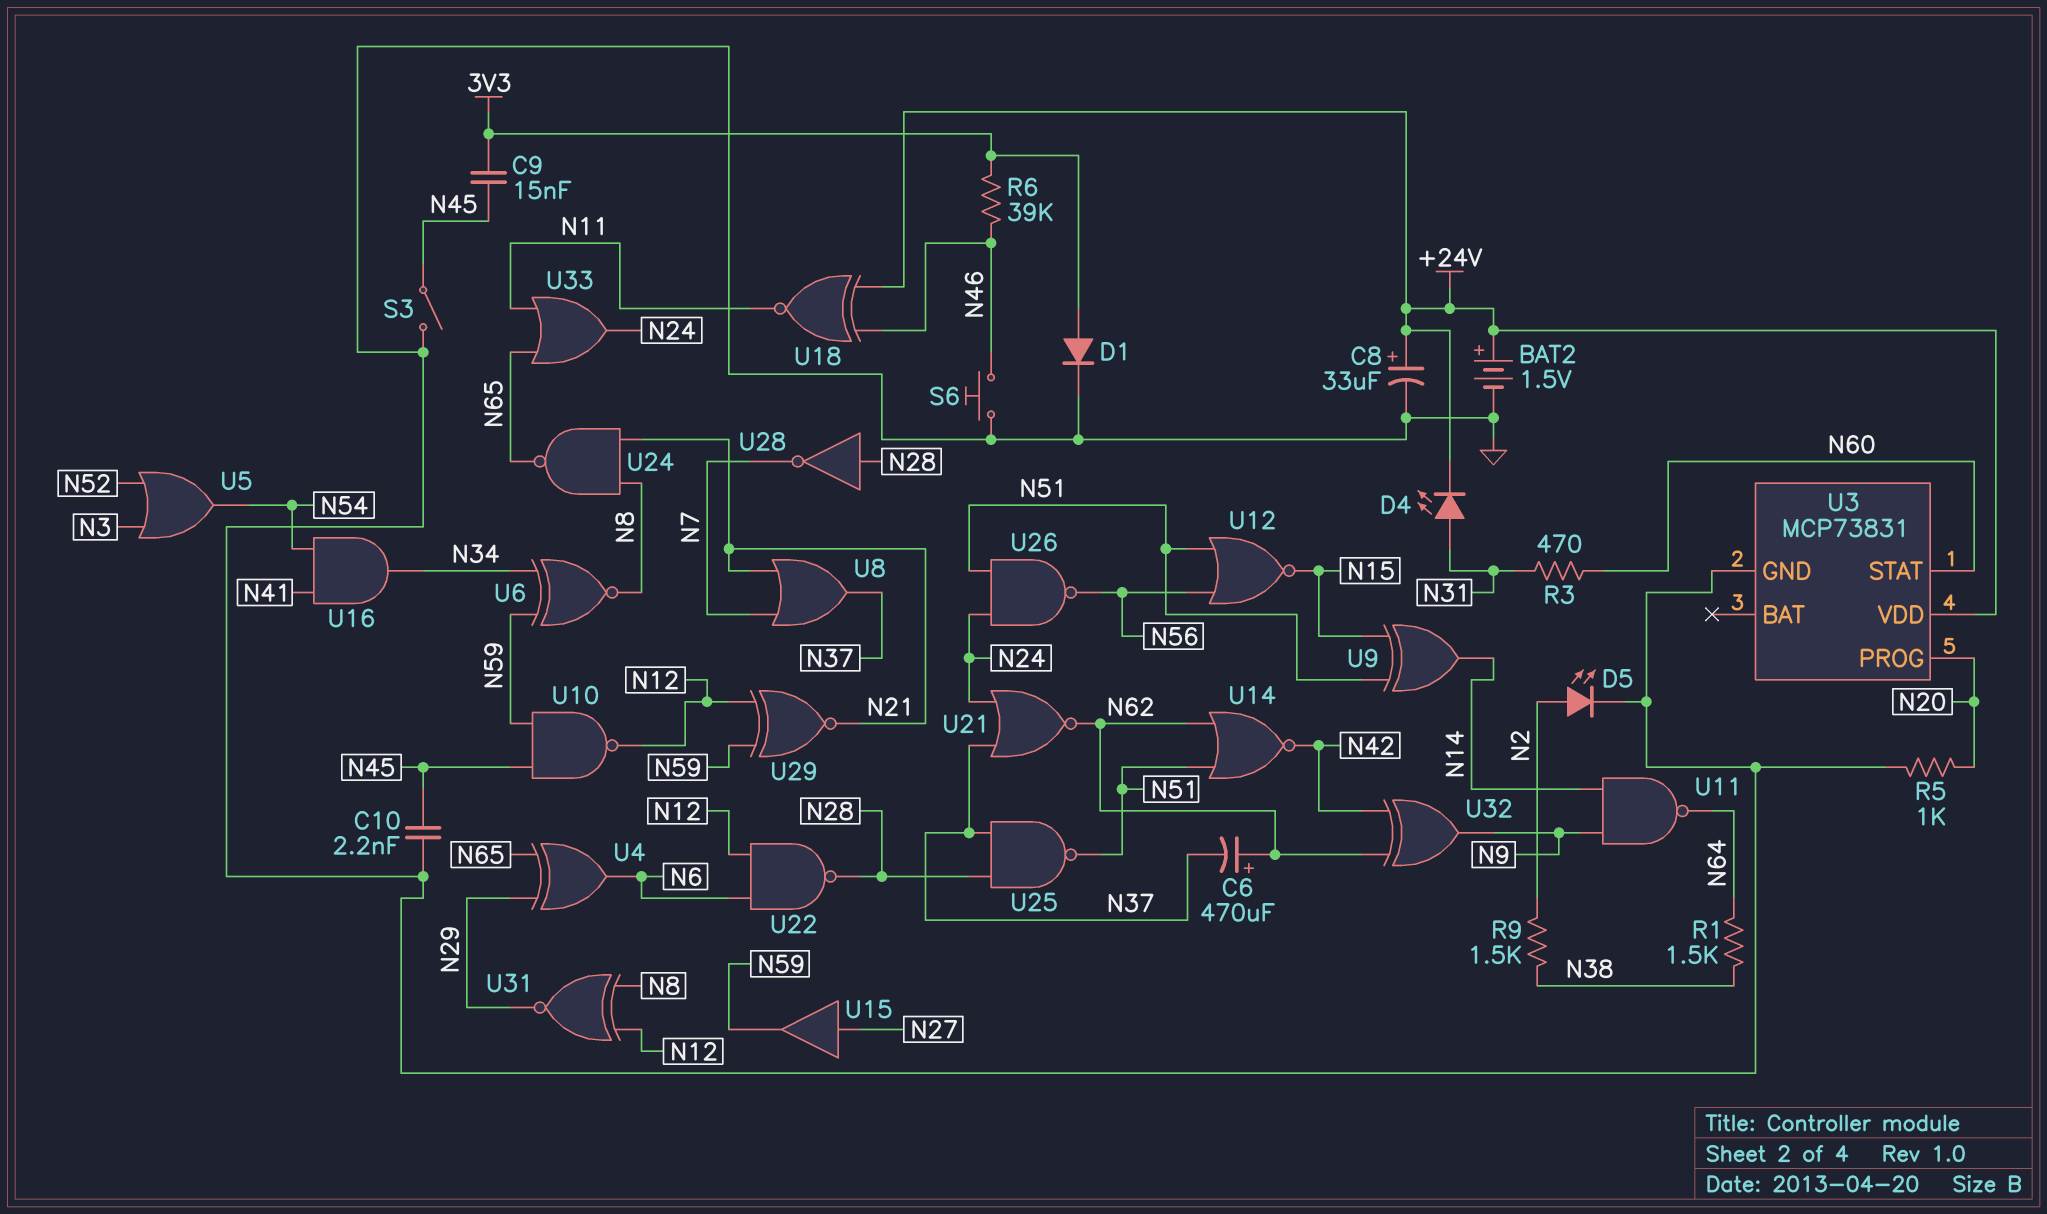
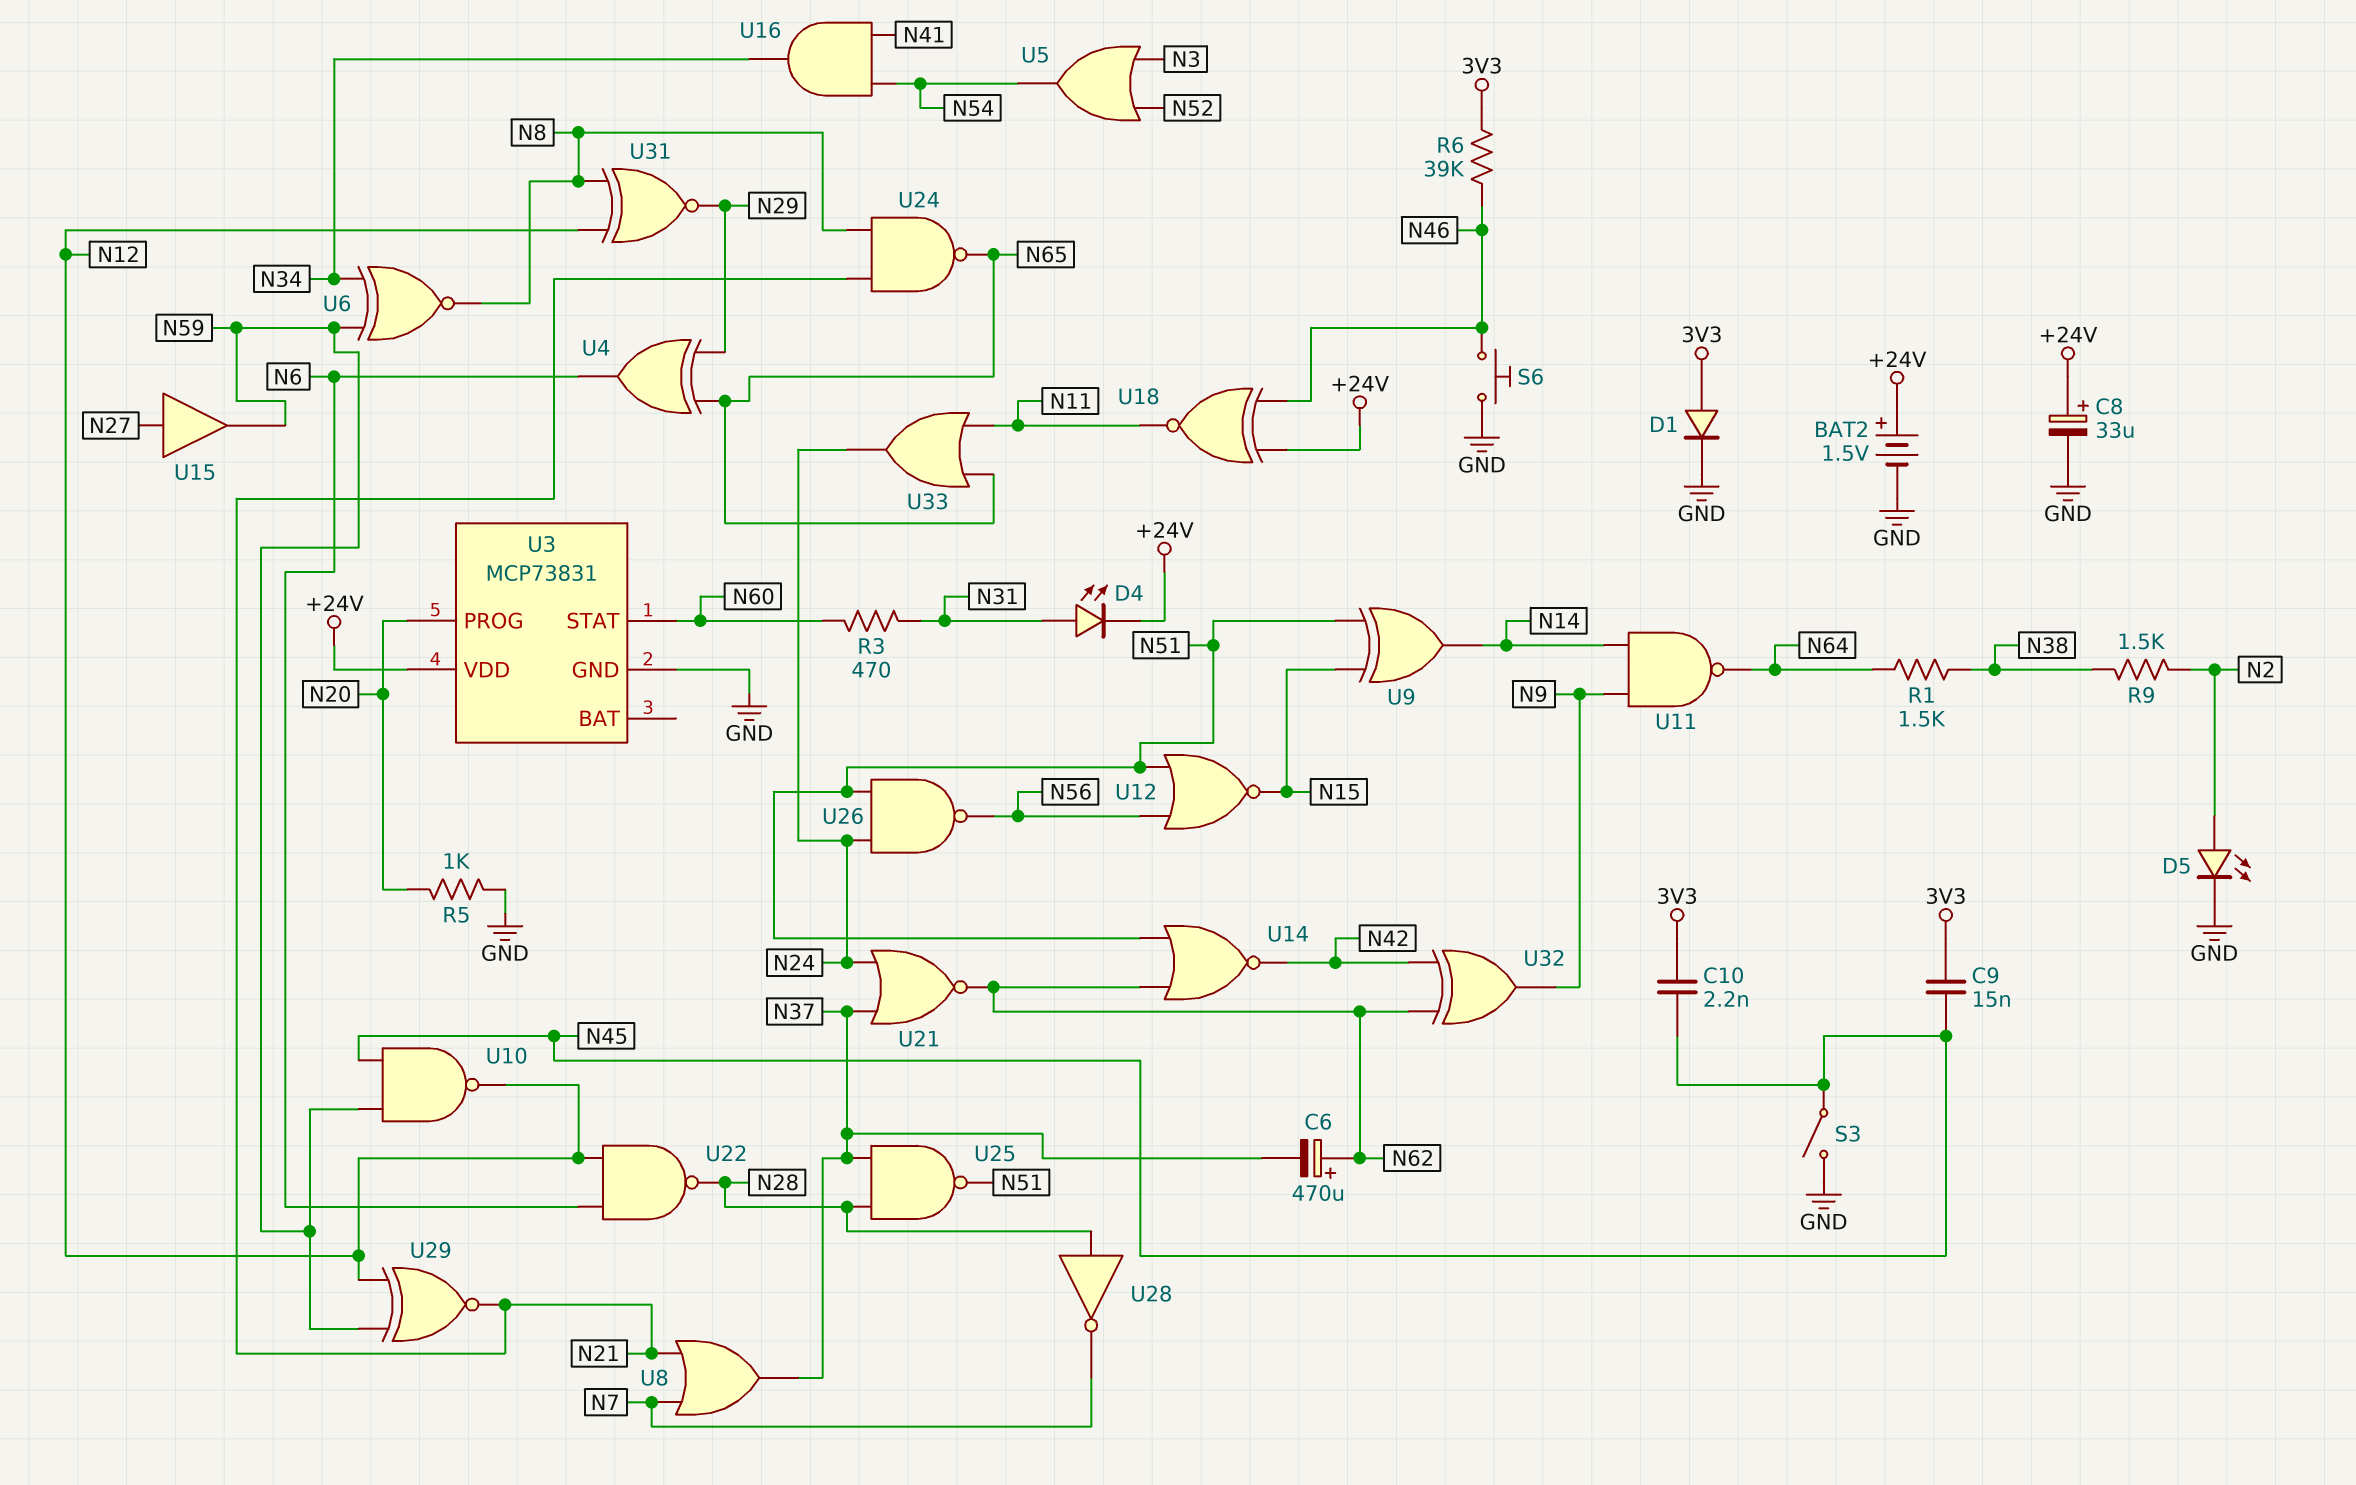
C10: 2.2nF (GND, N45) -> 2.2nF (3V3, N45)

